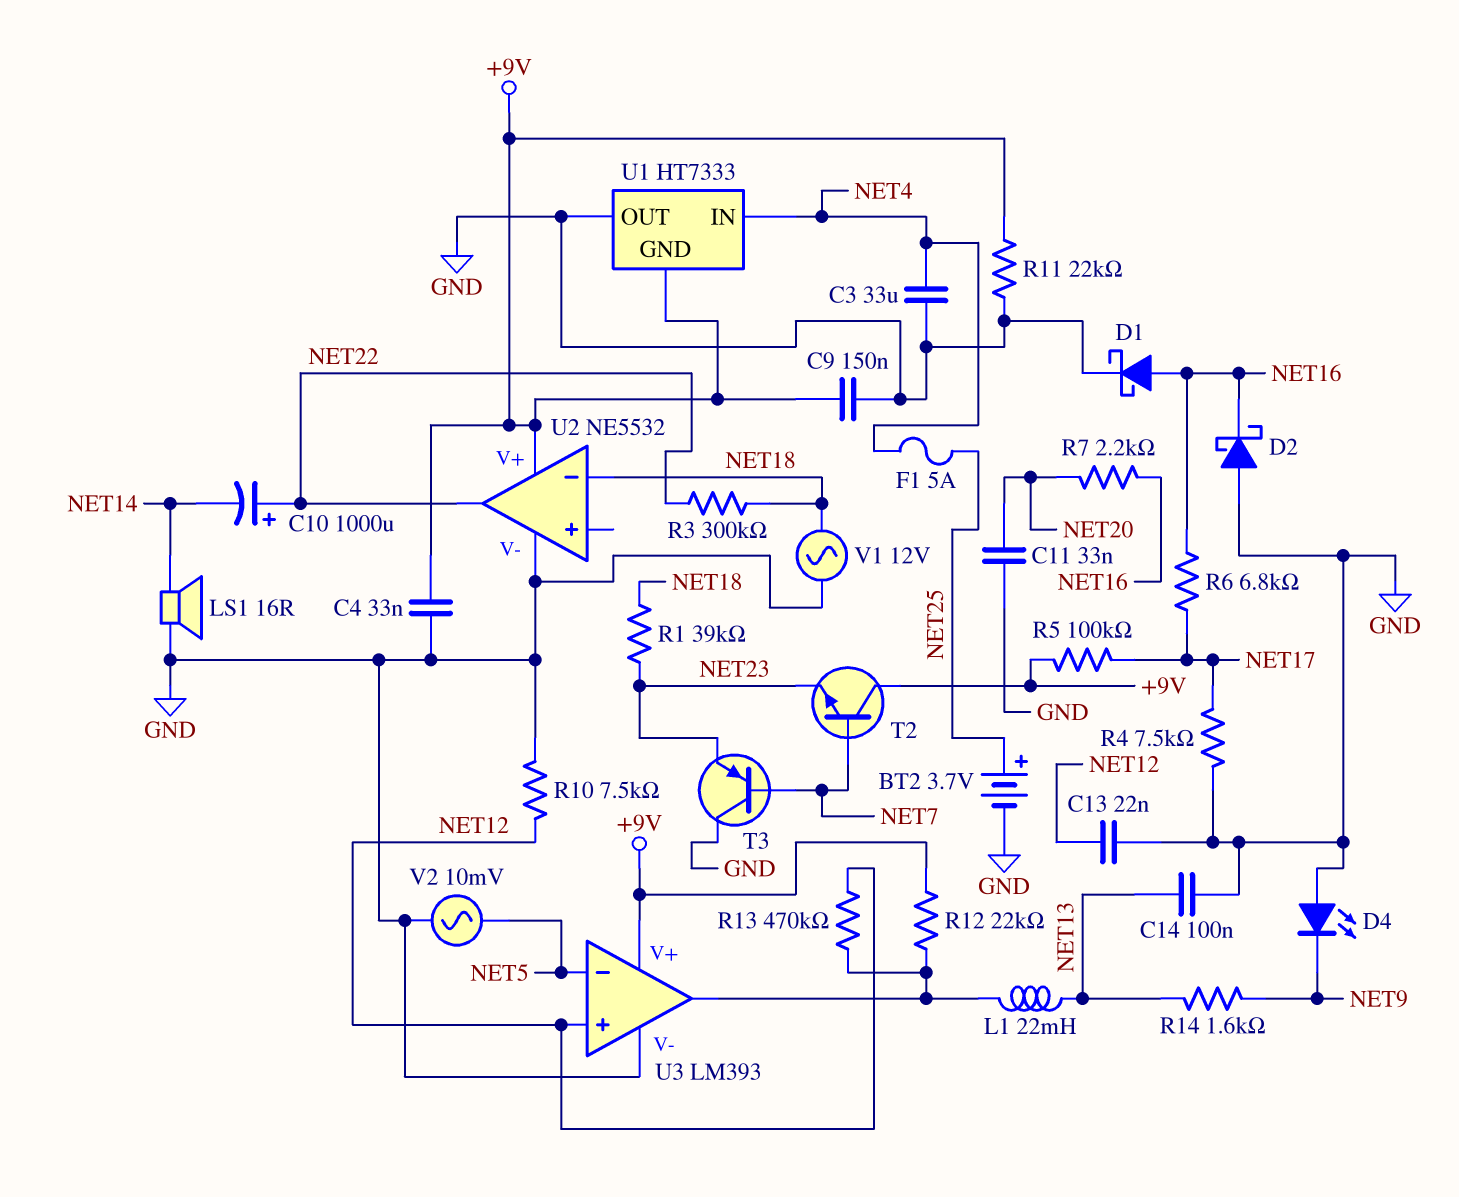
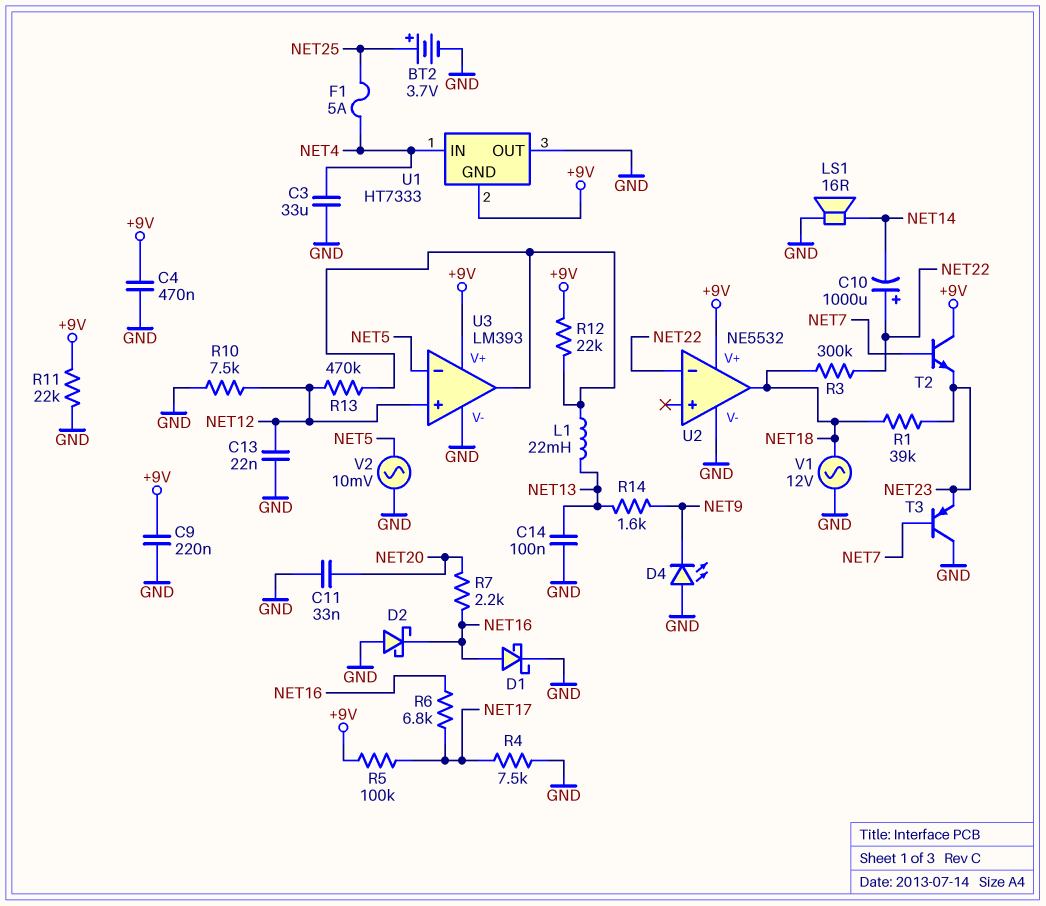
C4: 33nF (+9V, GND) -> 470nF (+9V, GND)
C9: 150nF (+9V, GND) -> 220nF (+9V, GND)
U2 pin in-: NET18 -> NET22
U2 pin out: NET22 -> NET18

